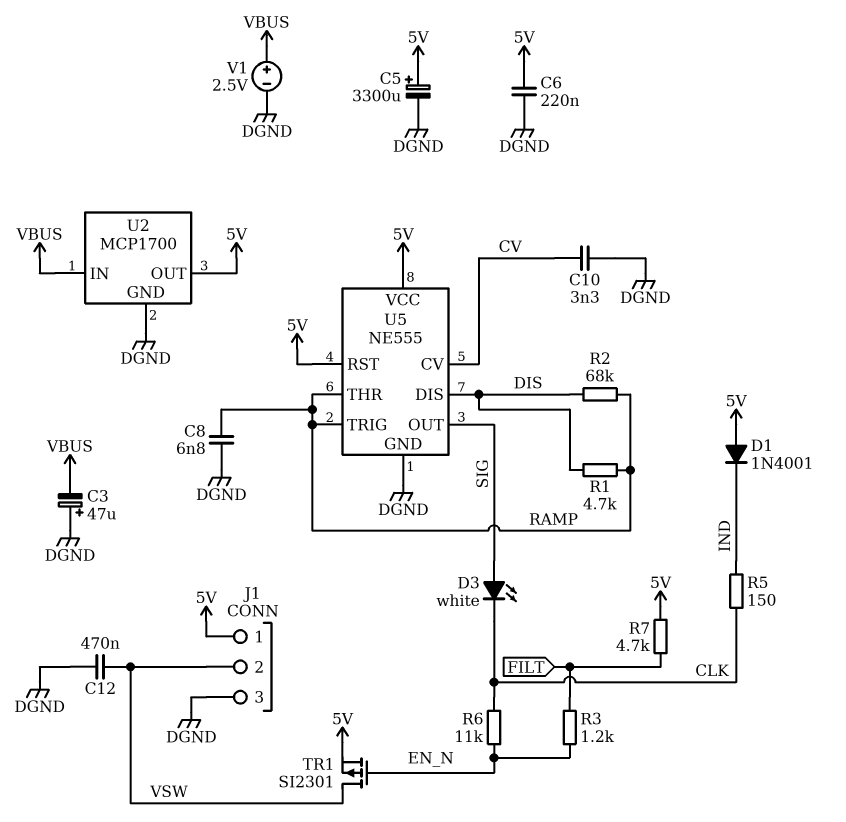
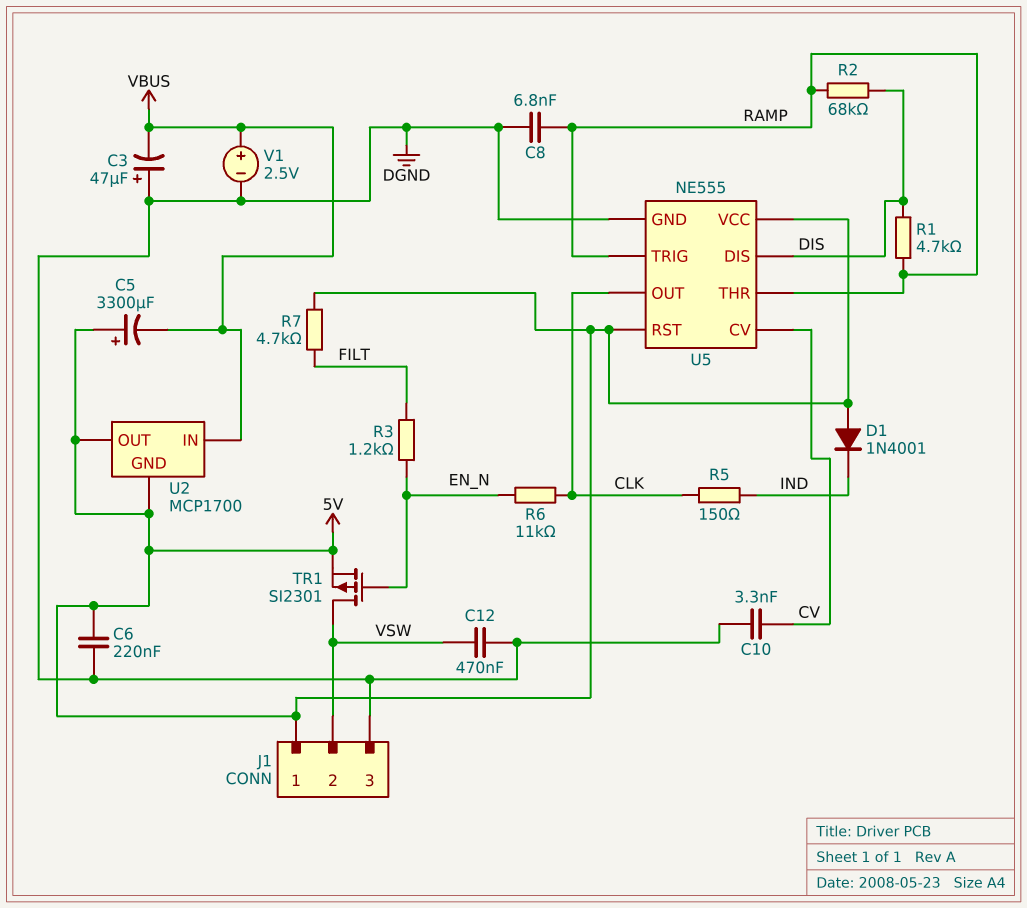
C5: 3300uF (plus 5V, minus DGND) -> 3300uF (plus 5V, minus VBUS)
D3: LED white (A SIG, K CLK) -> none
U2 pin GND: DGND -> 5V
U5 pin OUT: SIG -> CLK

